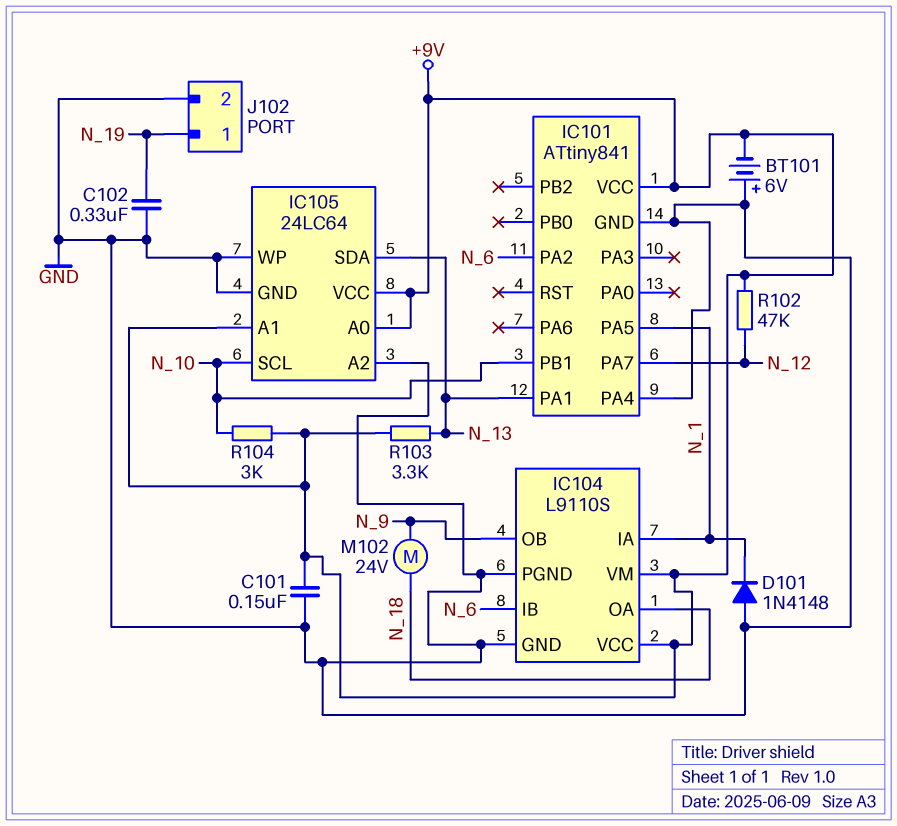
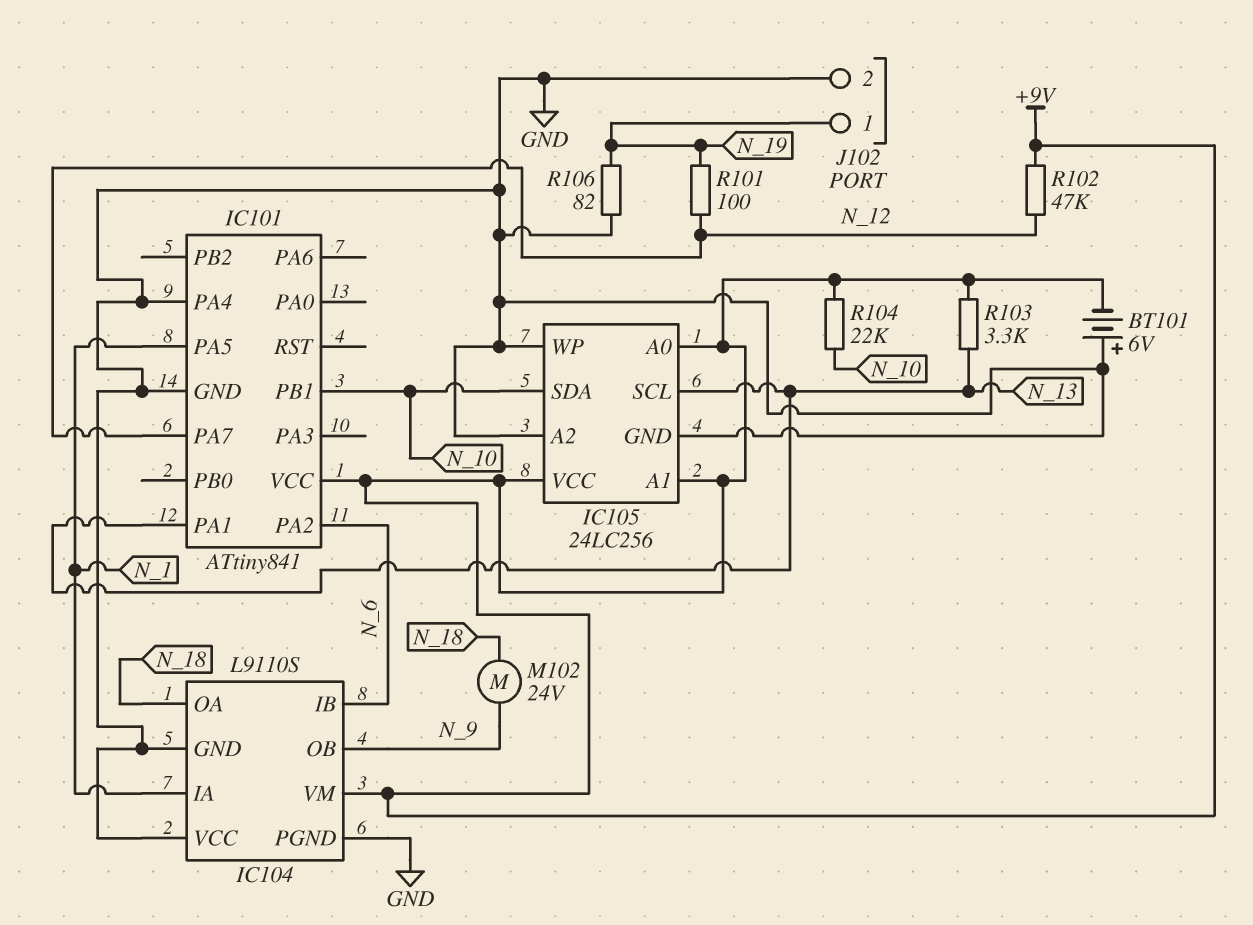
C101: 150nF (+9V, GND) -> none
C102: 330nF (GND, N_19) -> none
D101: diode 1N4148 (A GND, K N_1) -> none
IC104 pin VCC: +9V -> GND
IC105: 24LC64 -> 24LC256
IC105 pin SCL: N_10 -> N_13
IC105 pin SDA: N_13 -> N_10
R101: none -> 100 (N_12, N_19)
R104: 3k (+9V, N_10) -> 22k (+9V, N_10)
R106: none -> 82 (GND, N_19)

